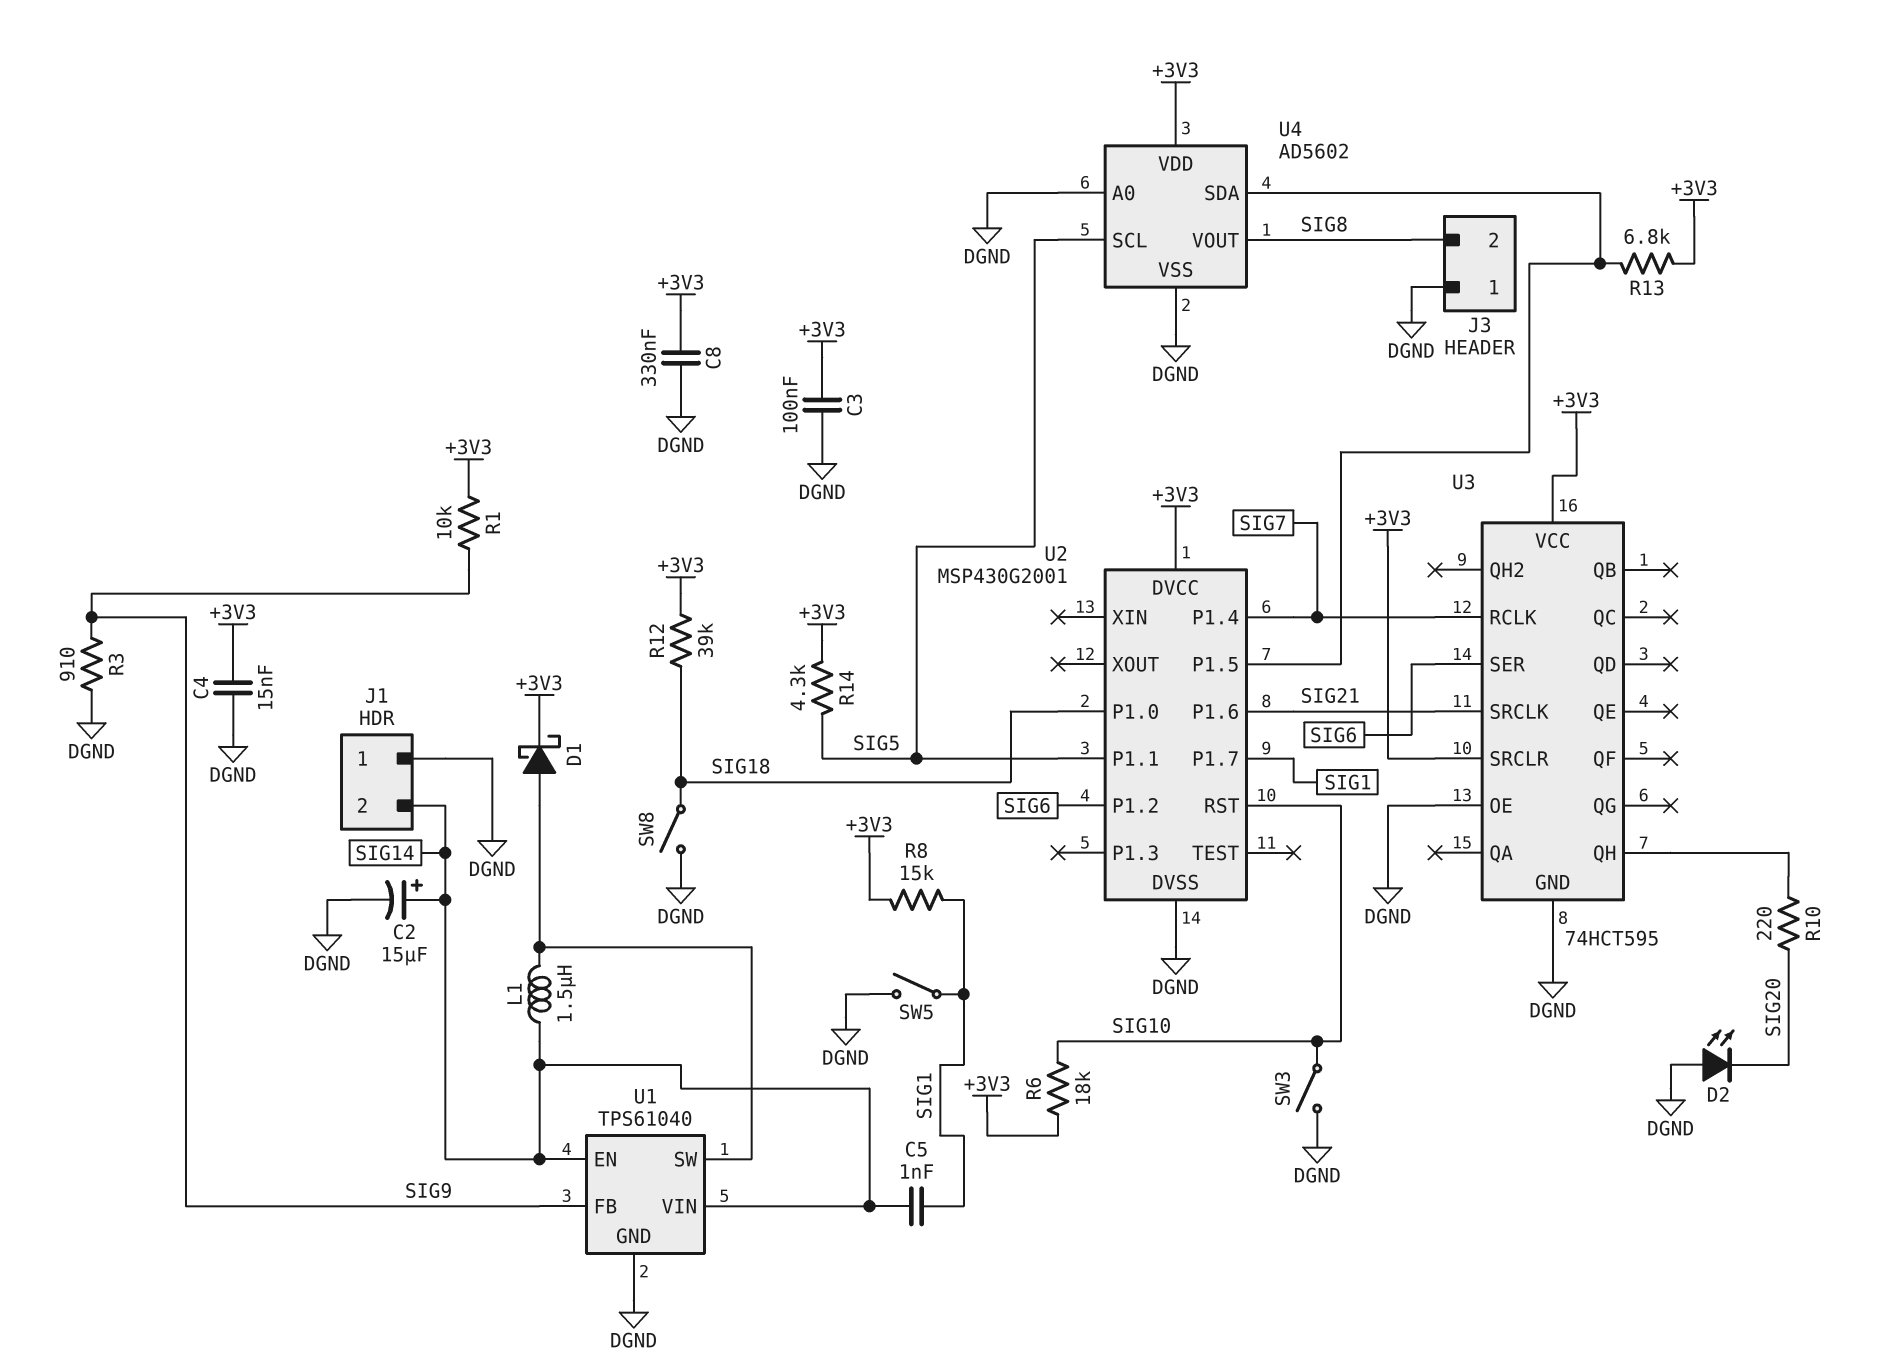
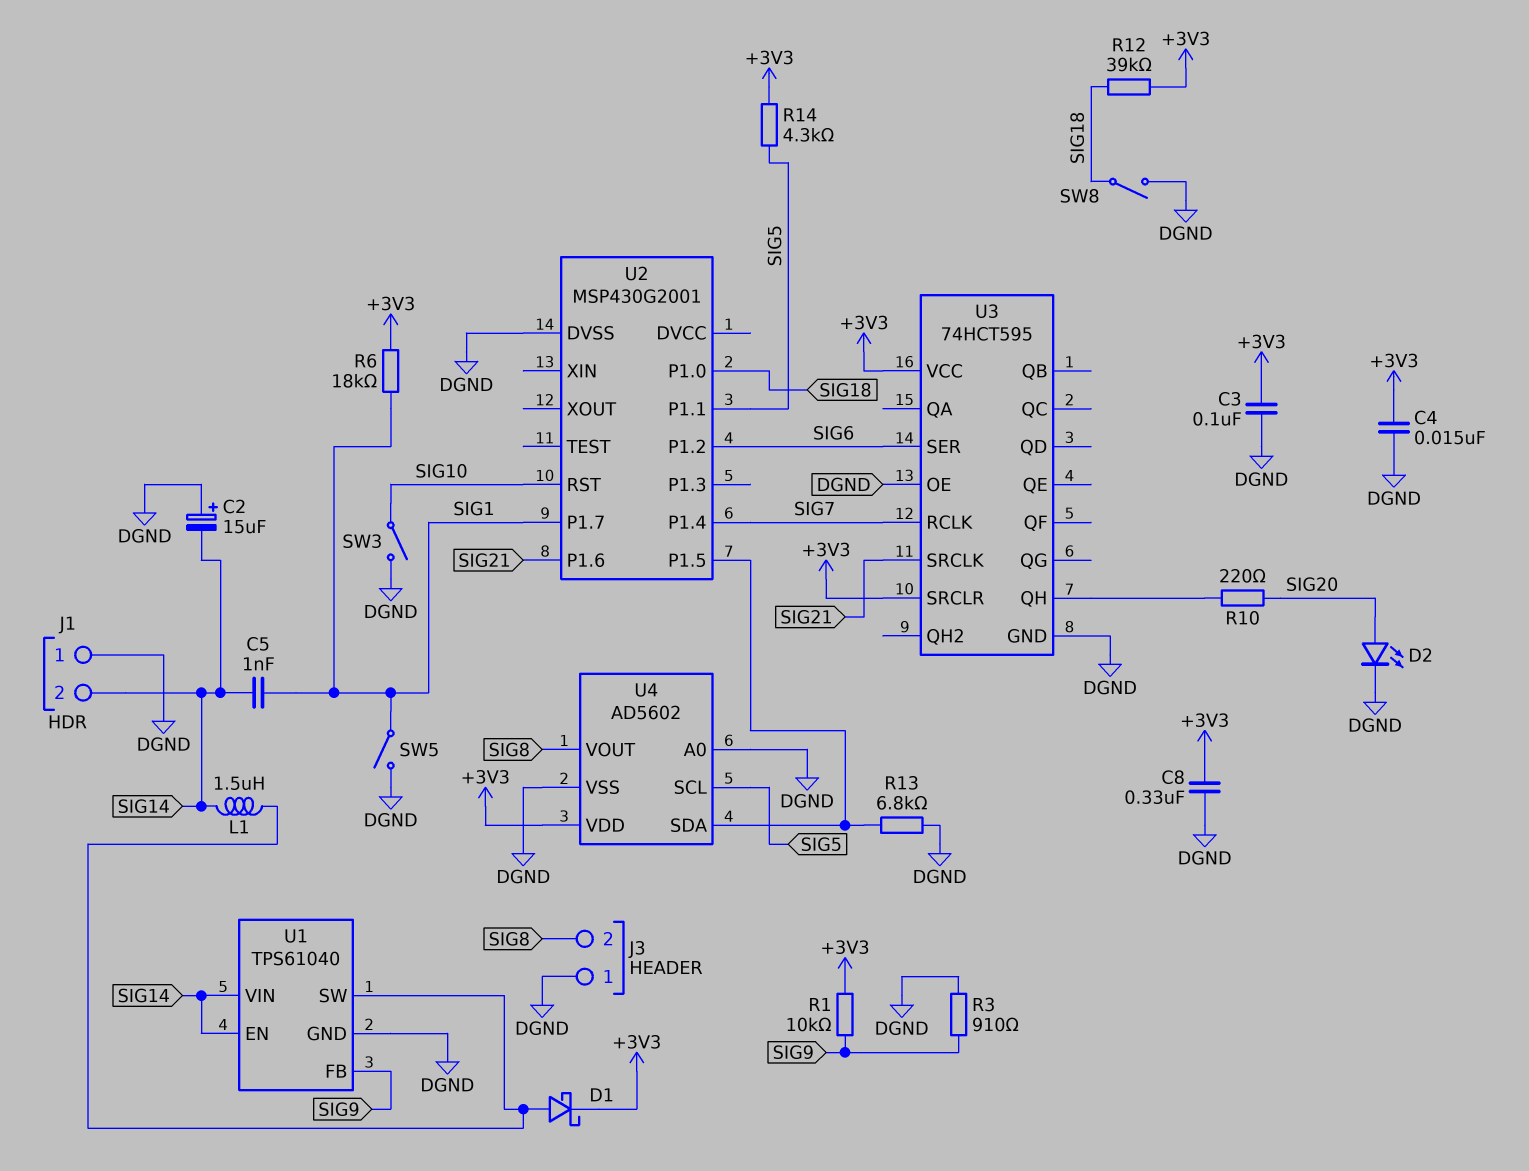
C2: 15uF (plus SIG14, minus DGND) -> 15uF (plus DGND, minus SIG14)
D2: LED (A DGND, K SIG20) -> LED (A SIG20, K DGND)
R6: 18k (+3V3, SIG10) -> 18k (+3V3, SIG1)
R8: 15k (+3V3, SIG1) -> none
R13: 6.8k (+3V3, U2/P1.5) -> 6.8k (DGND, U2/P1.5)
U2 pin DVCC: +3V3 -> none

